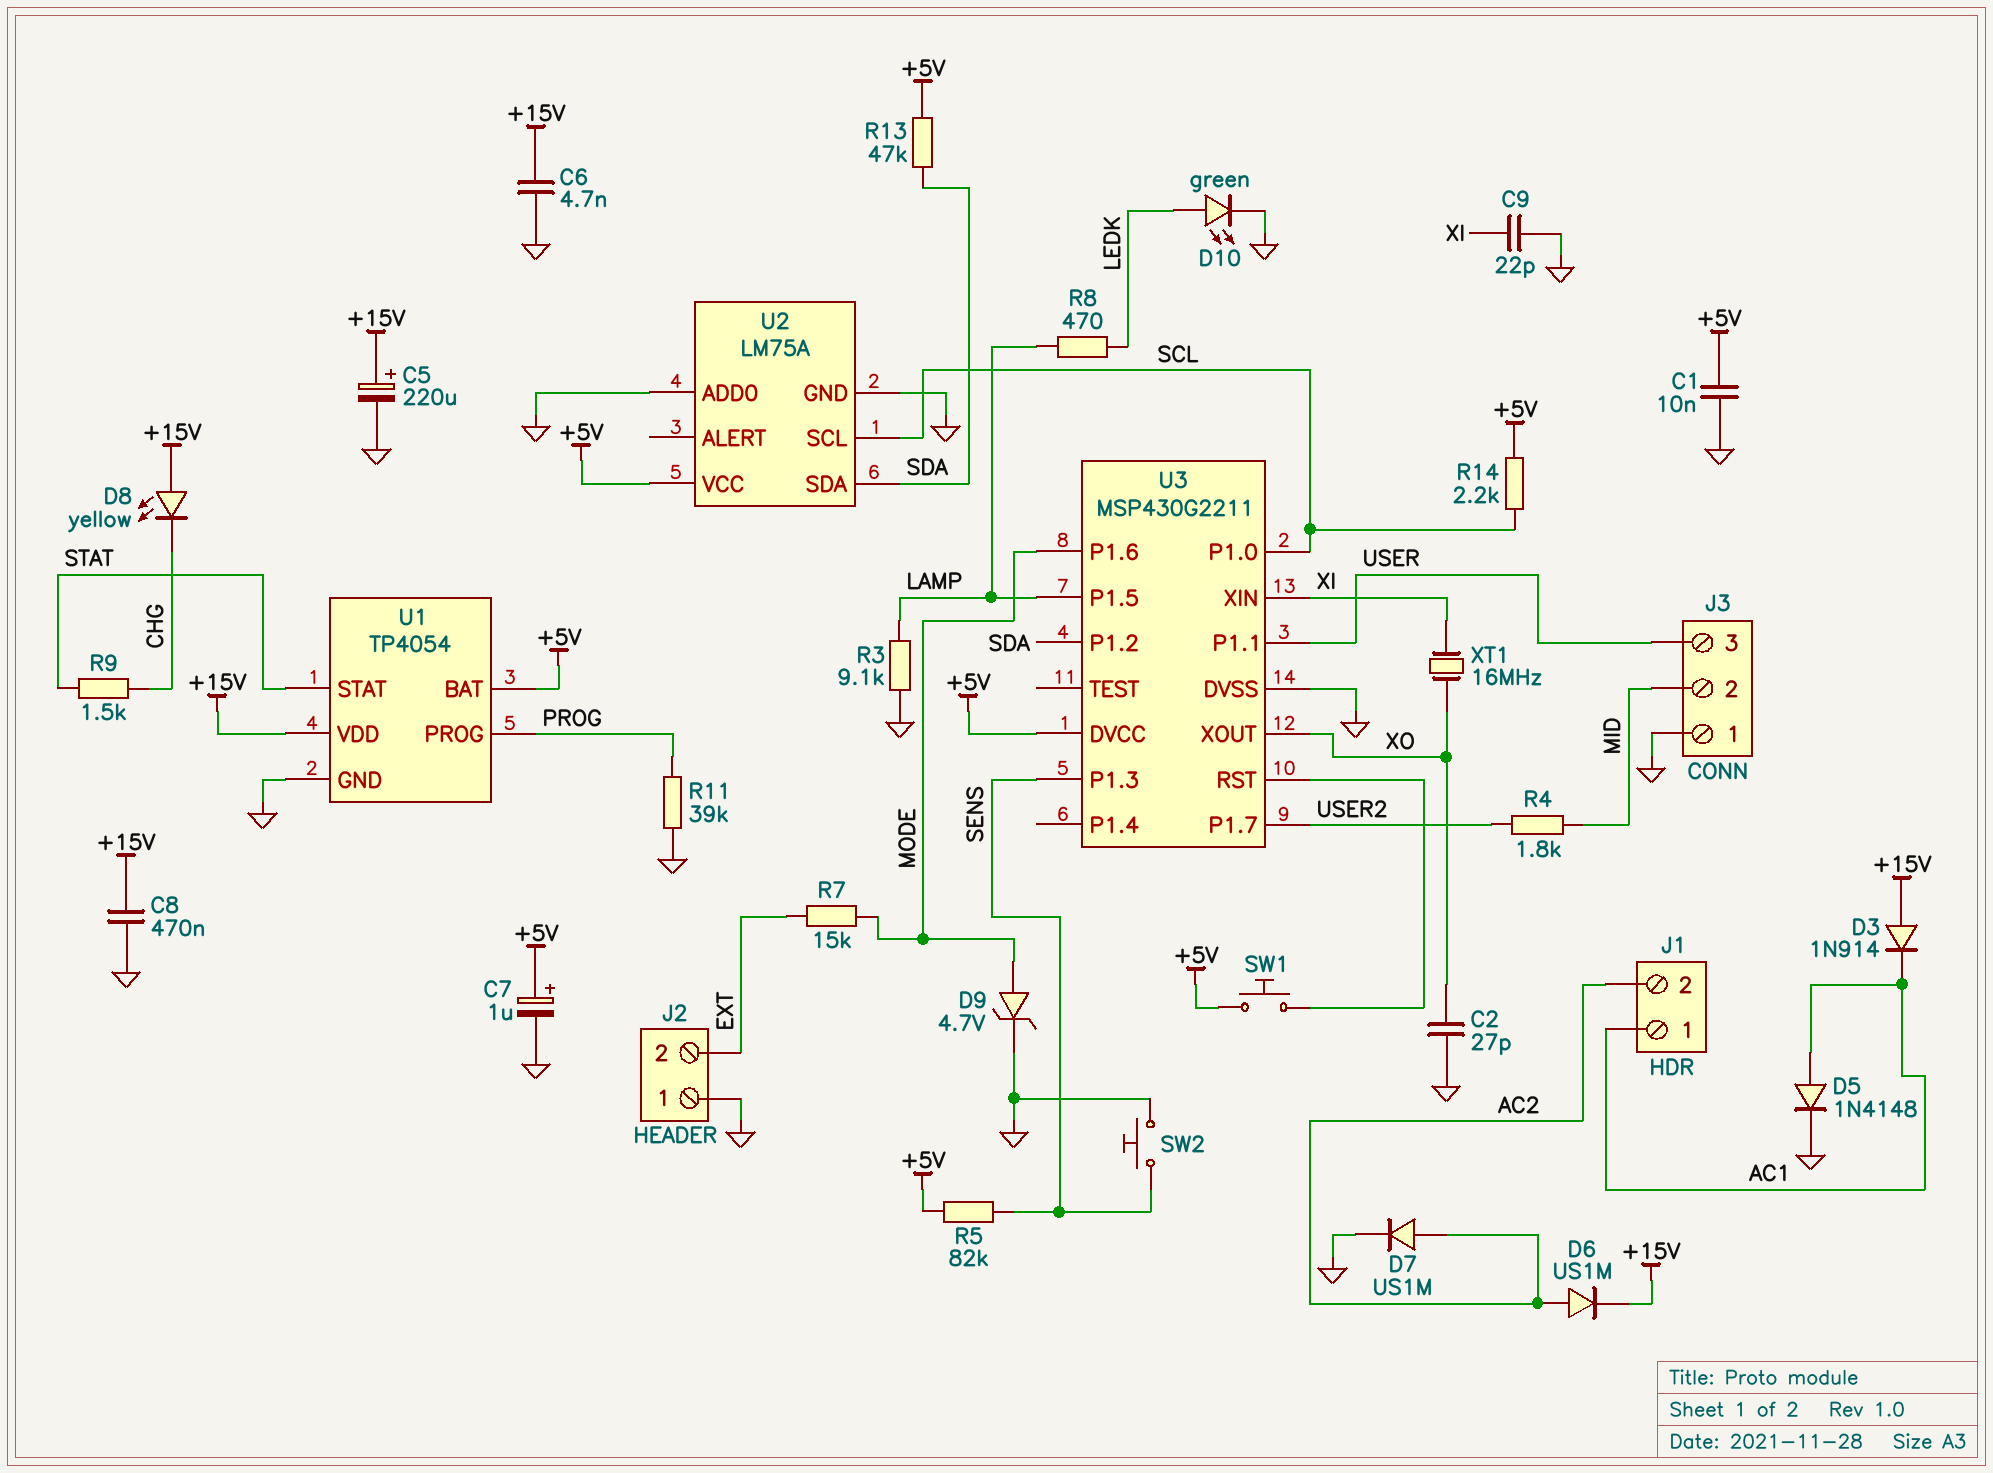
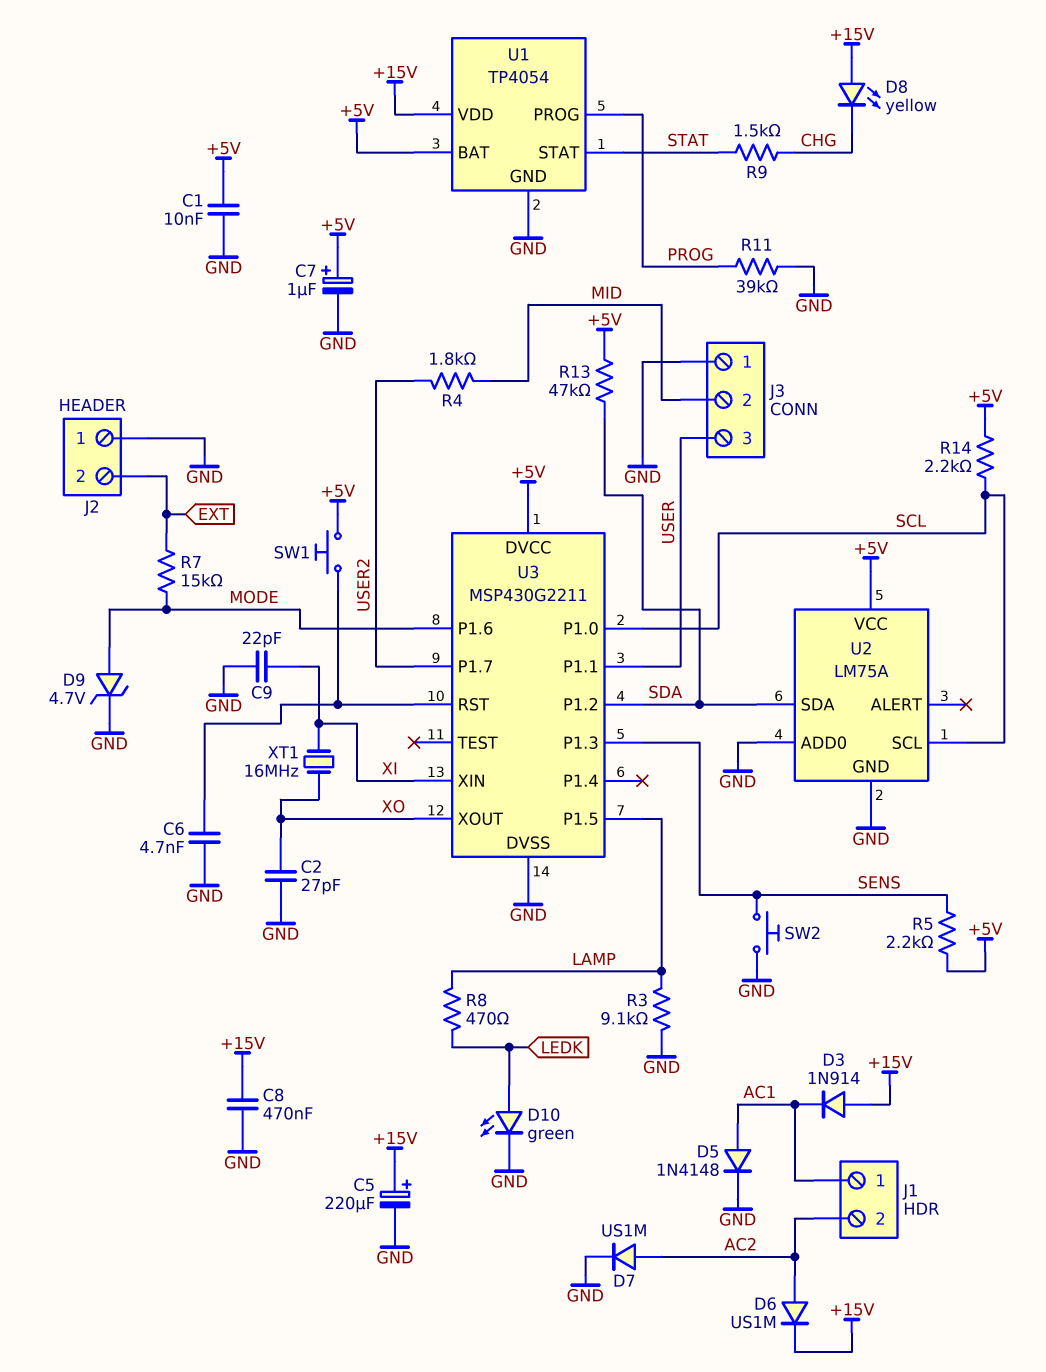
C6: 4.7nF (+15V, GND) -> 4.7nF (GND, U3/RST)
R5: 82k (+5V, SENS) -> 2.2k (+5V, SENS)

